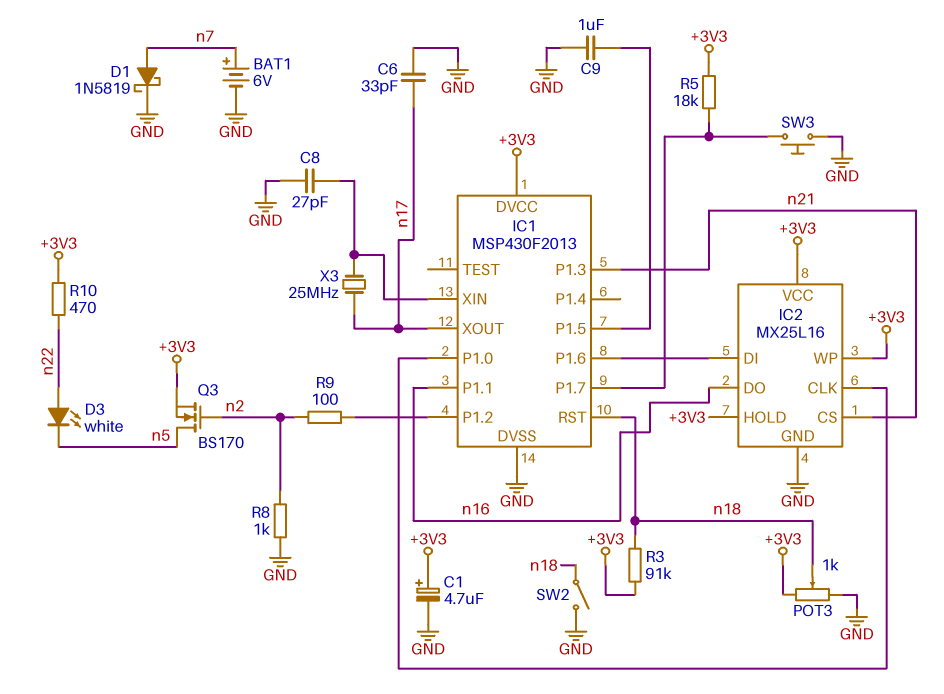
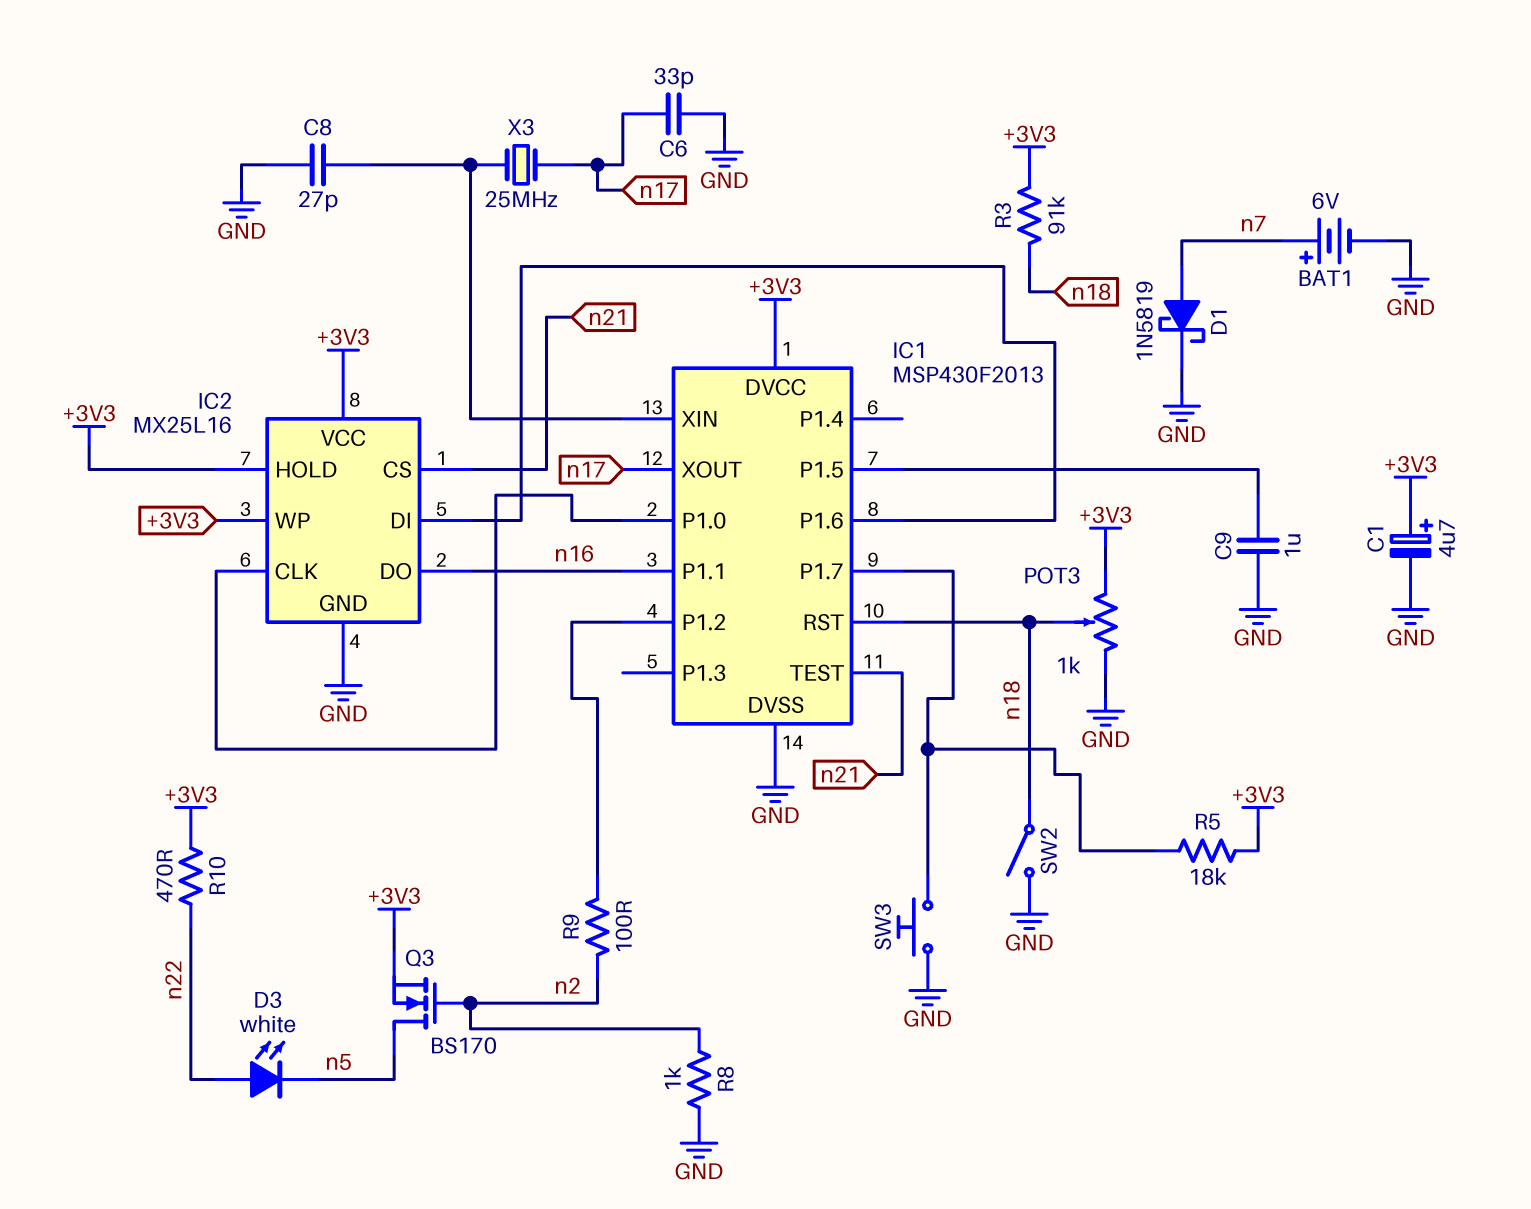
IC1 pin P1.3: n21 -> none
IC1 pin TEST: none -> n21

